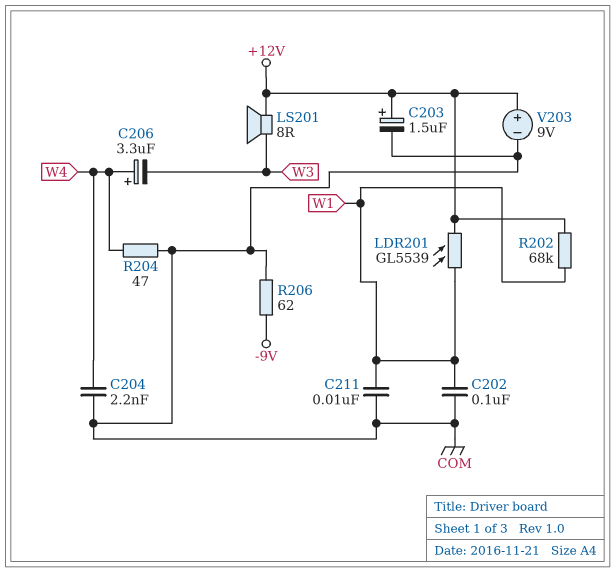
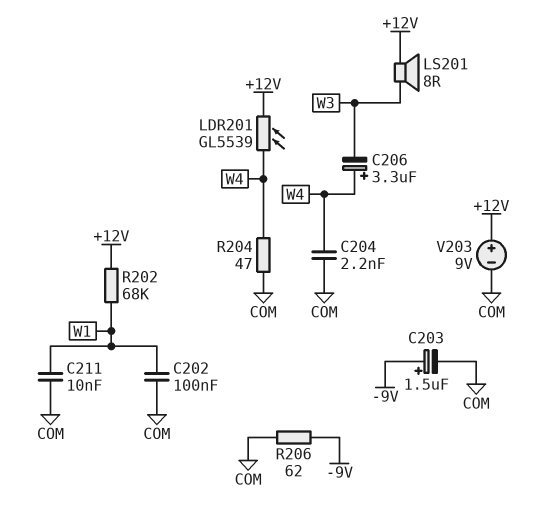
C203: 1.5uF (plus +12V, minus COM) -> 1.5uF (plus -9V, minus COM)
LDR201: GL5539 (+12V, W1) -> GL5539 (+12V, W4)

